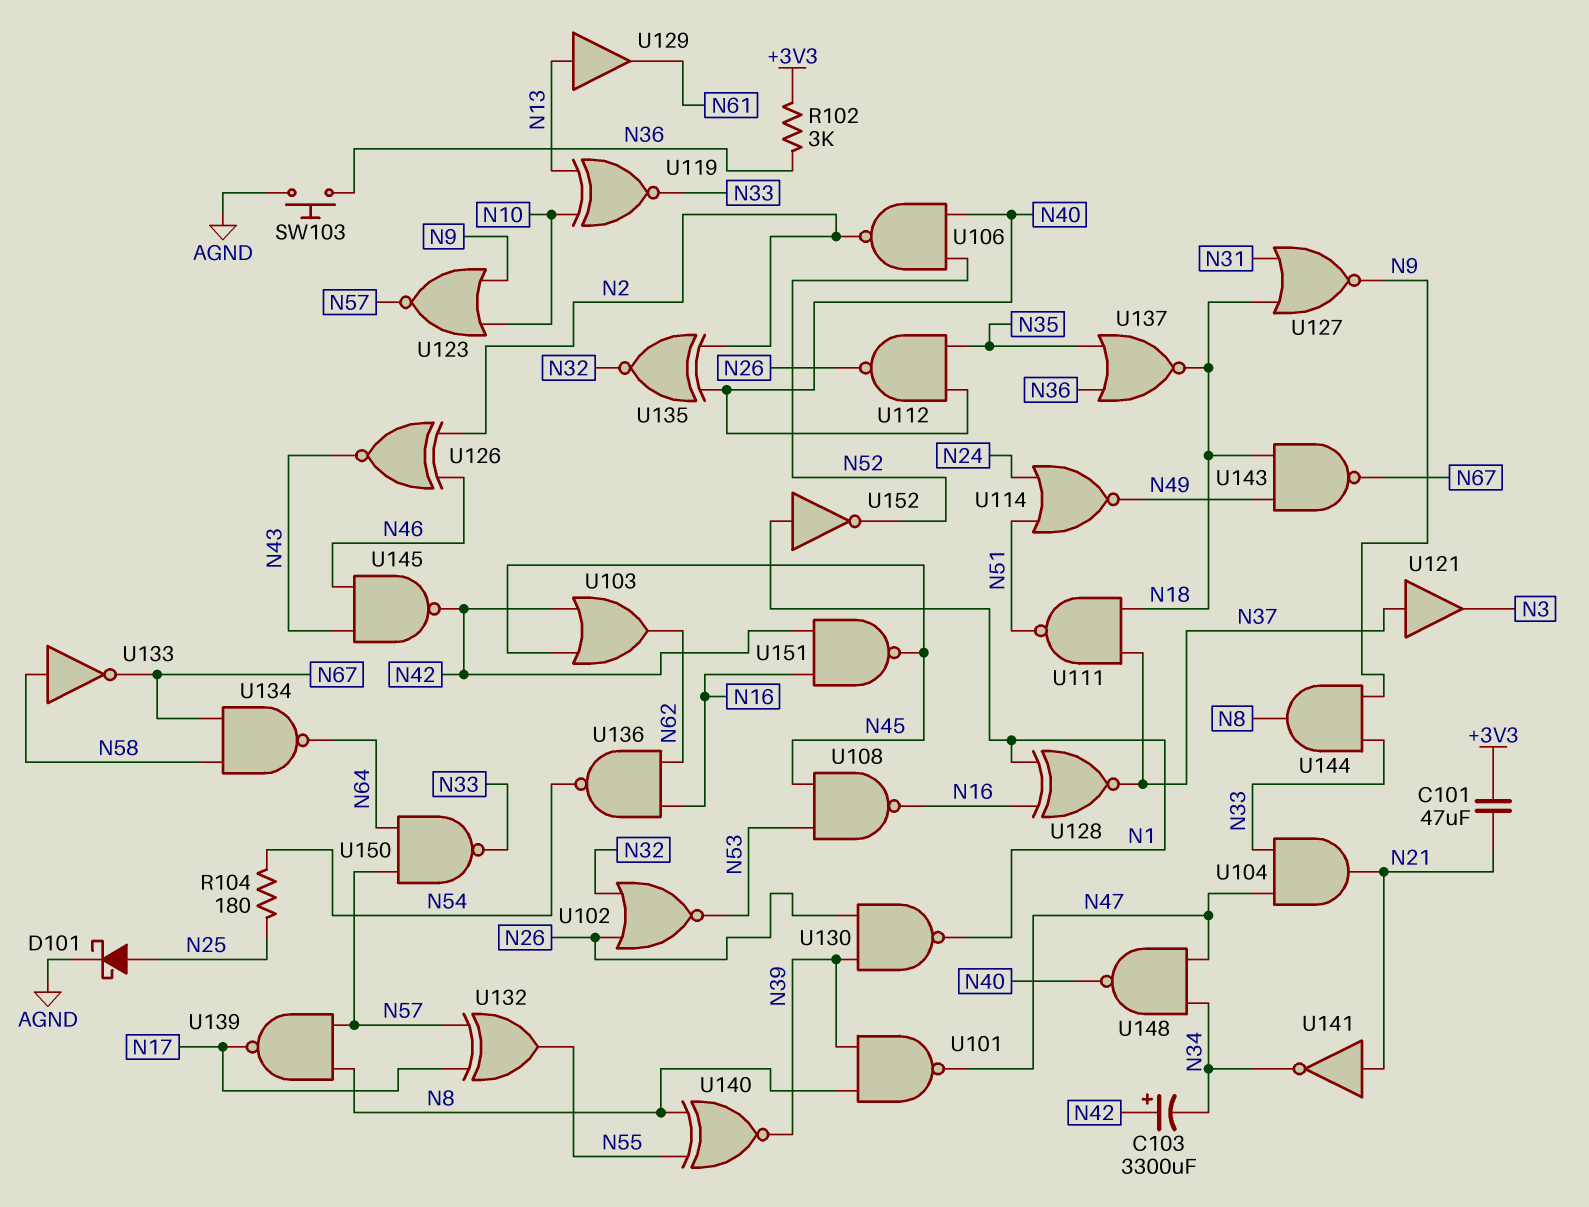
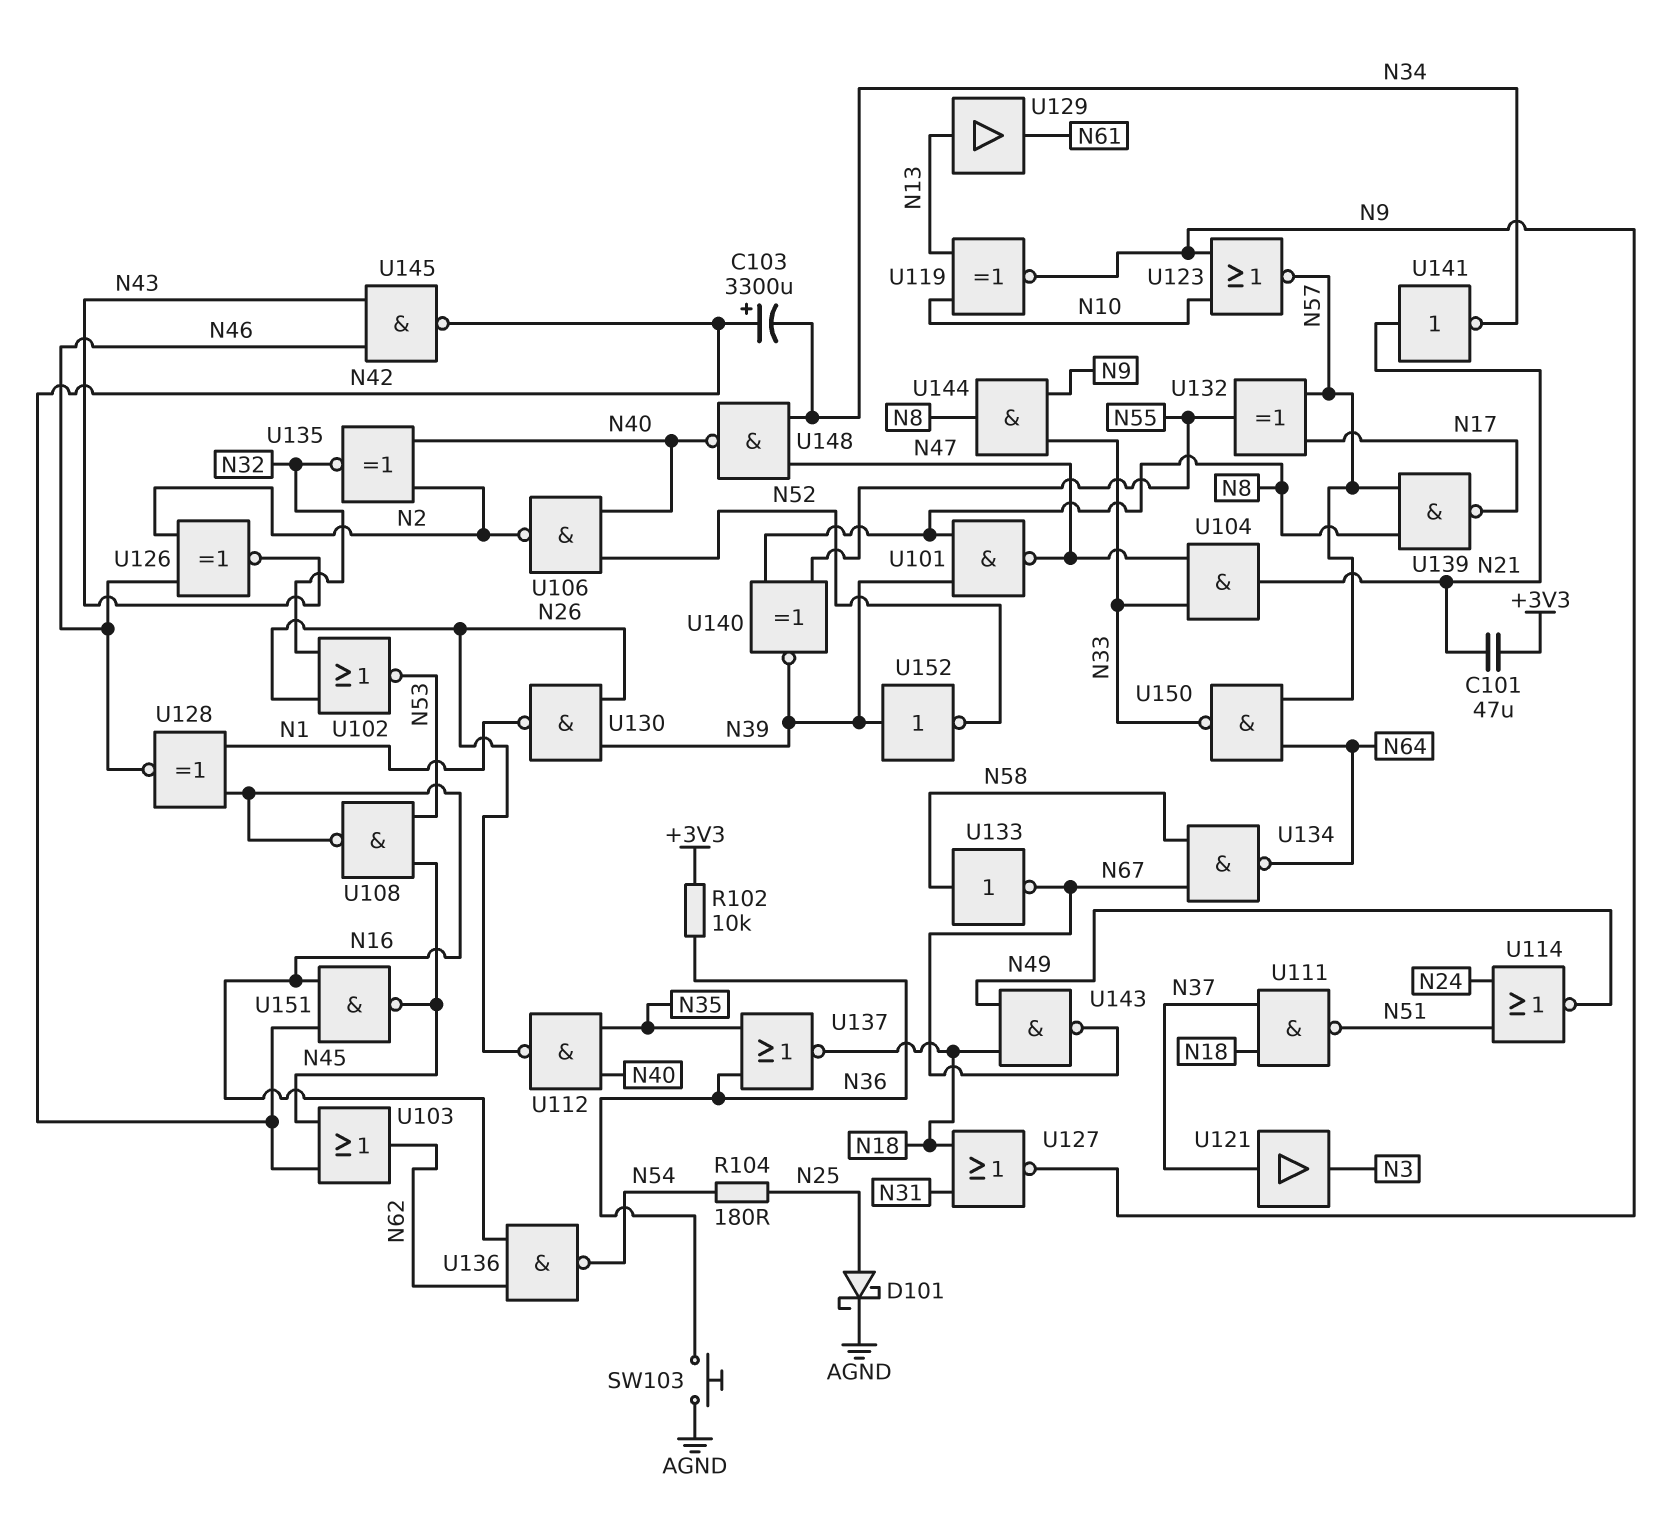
R102: 3k (+3V3, N36) -> 10k (+3V3, N36)
U119: XNOR (in N10, in N13, out N33) -> XNOR (in N10, in N13, out N9)
U128: XNOR (in N1, in N16, out N37) -> XNOR (in N1, in N16, out N46)
U152: NOT (in N1, out N52) -> NOT (in N39, out N52)

